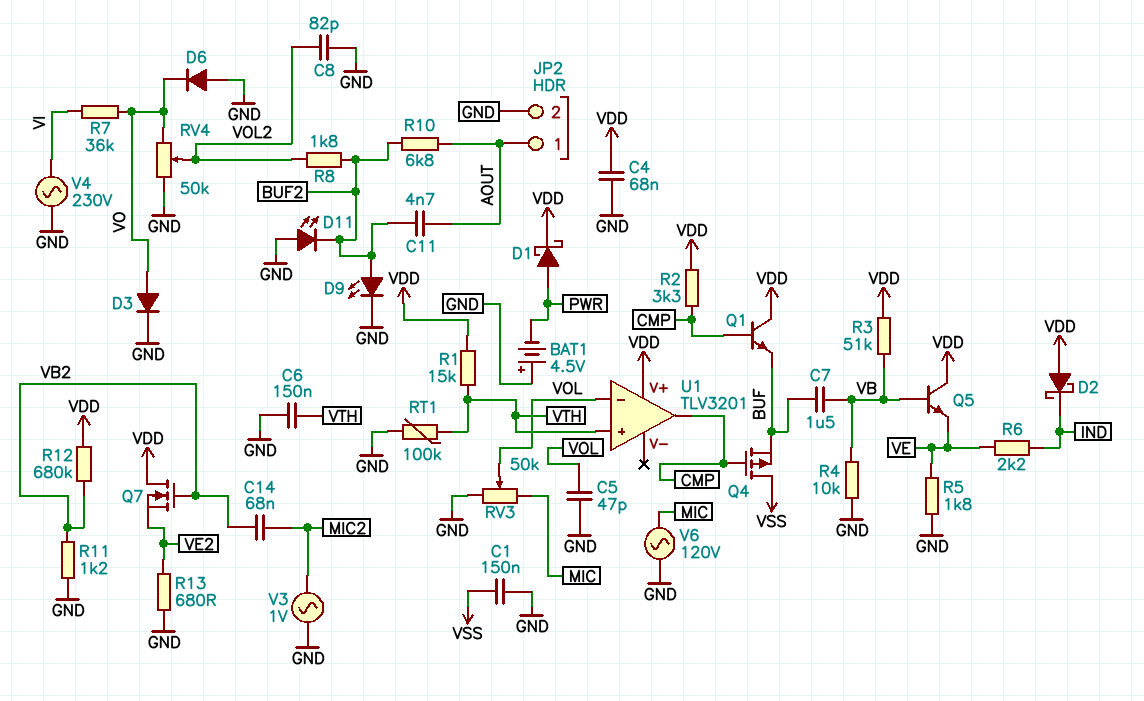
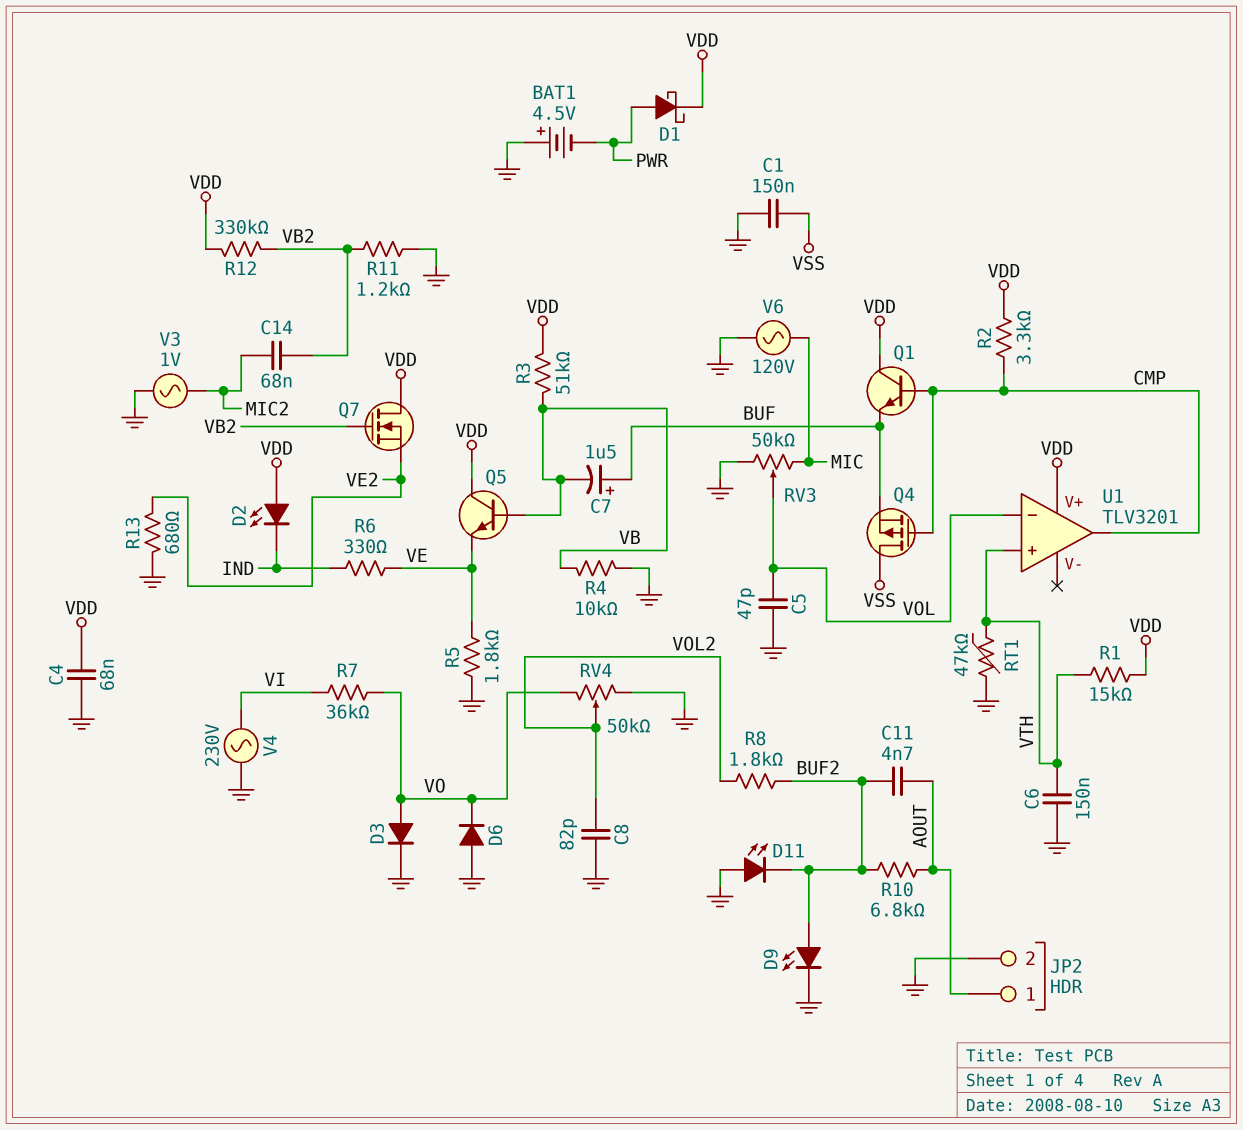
C7: 1.5uF (BUF, VB) -> 1.5uF (plus BUF, minus VB)
D2: schottky (A VDD, K IND) -> LED (A VDD, K IND)
R6: 2.2k (IND, VE) -> 330 (IND, VE)
R12: 680k (VB2, VDD) -> 330k (VB2, VDD)
RT1: 100k (GND, VTH) -> 47k (GND, VTH)

